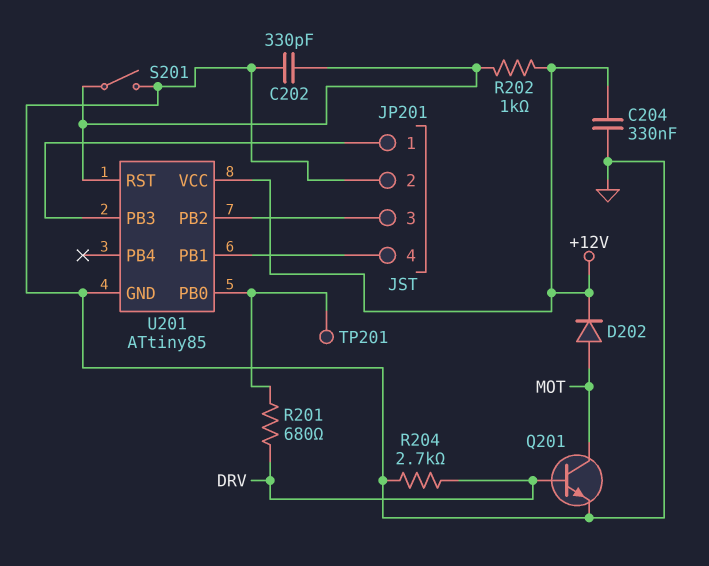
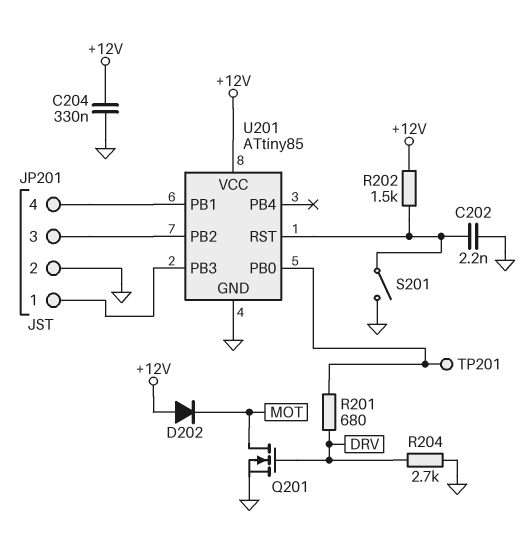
C202: 330pF (GND, U201/RST) -> 2.2nF (GND, U201/RST)
D202: diode (A MOT, K +12V) -> diode (A +12V, K MOT)
Q201: NPN (B DRV, C MOT, E GND) -> NMOS (G DRV, D MOT, S GND)
R202: 1k (+12V, U201/RST) -> 1.5k (+12V, U201/RST)

